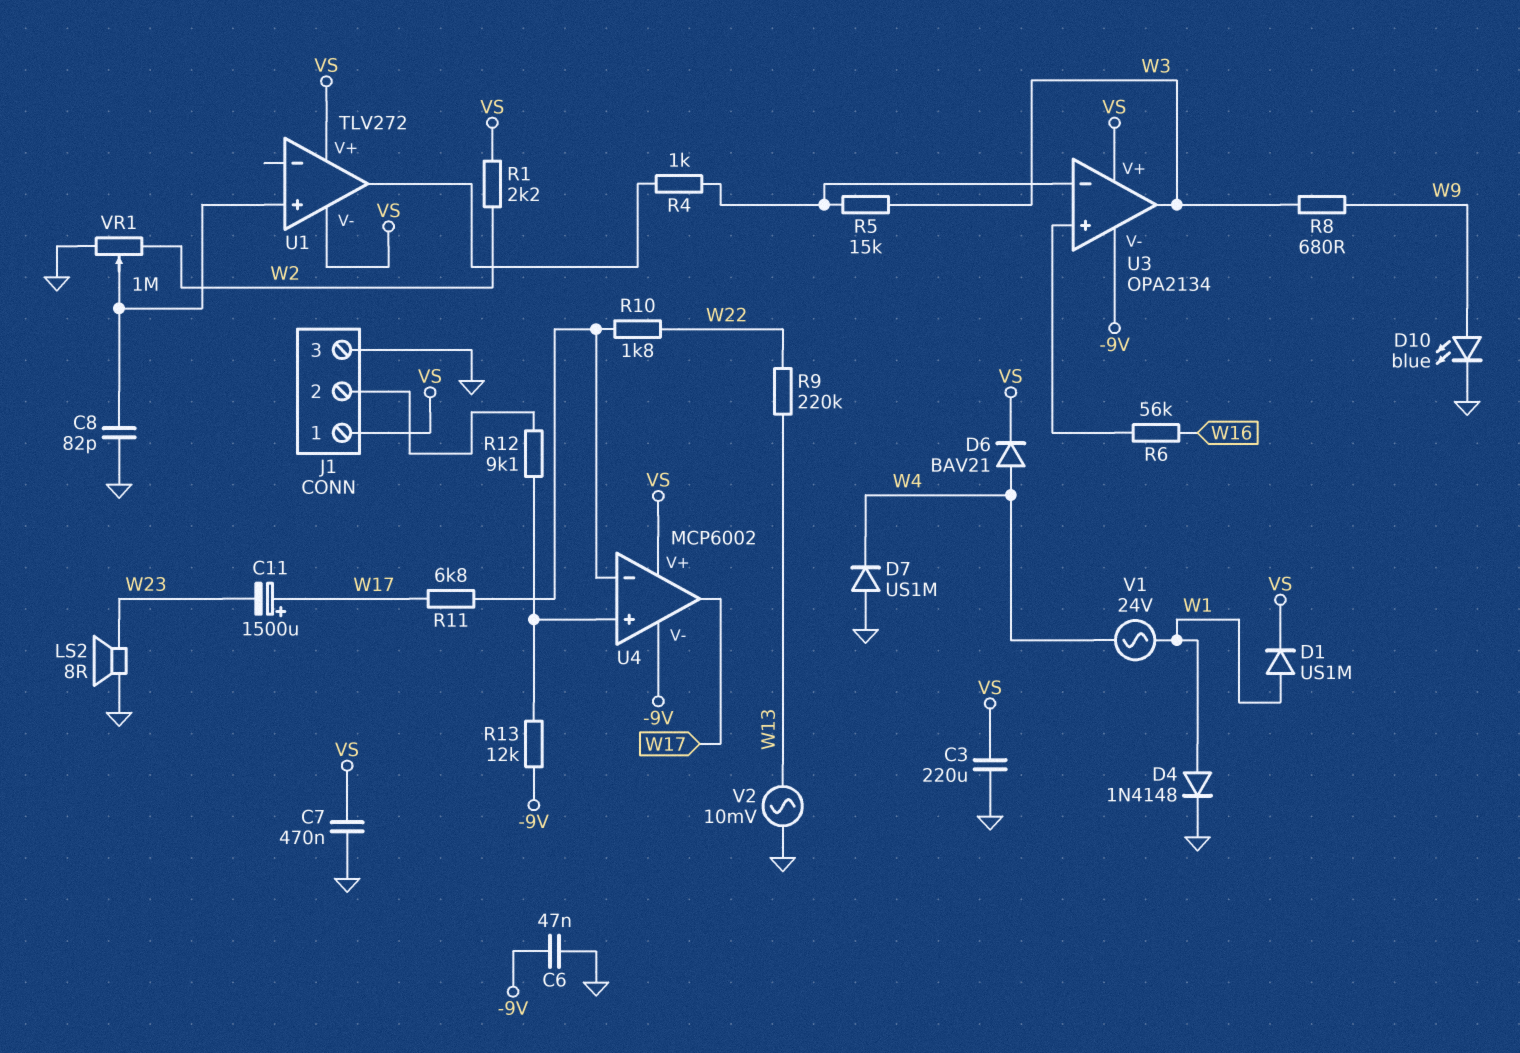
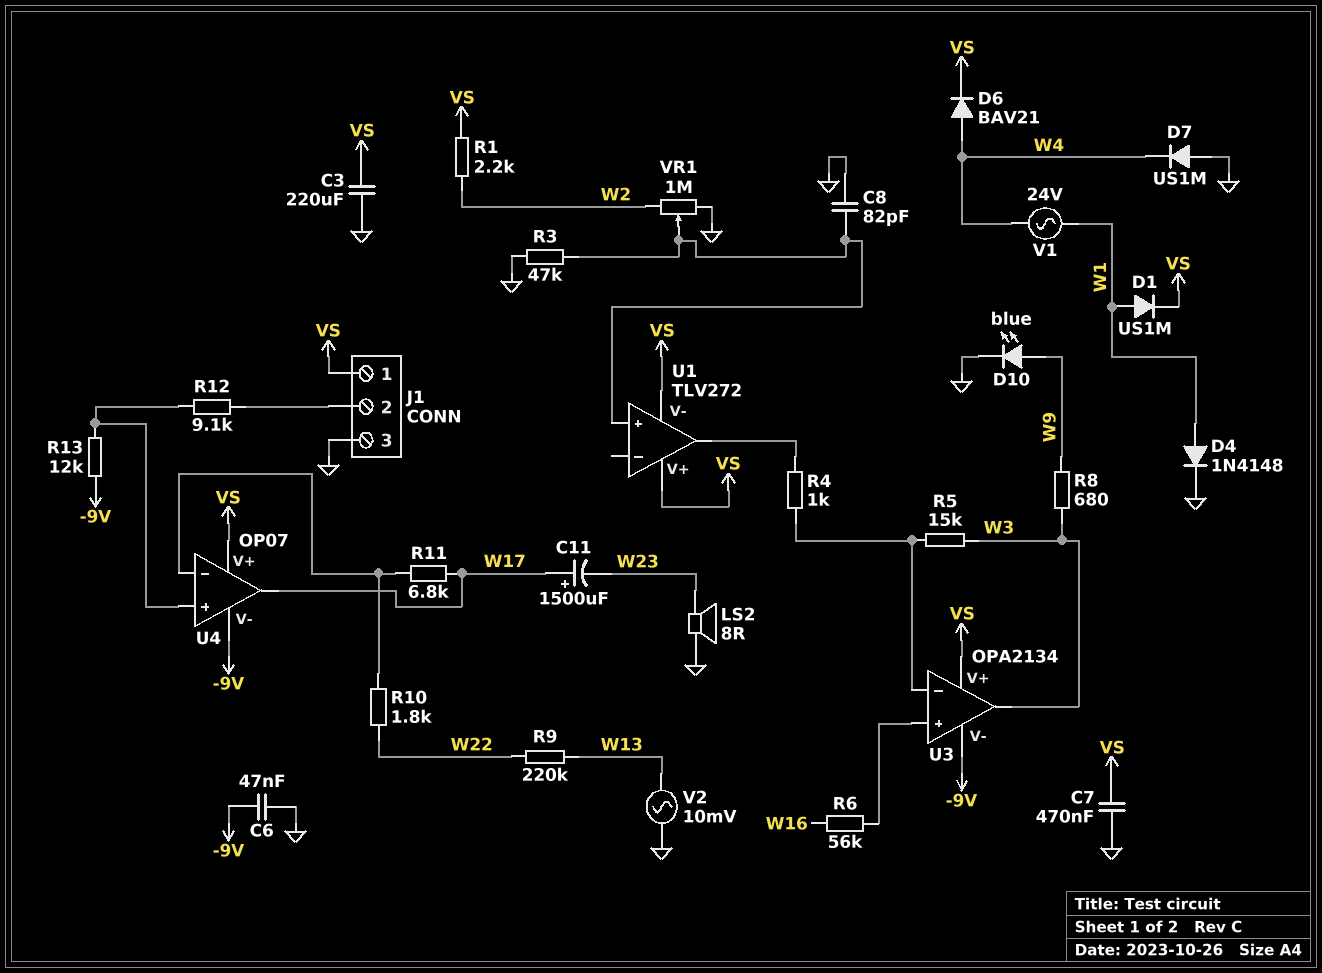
R3: none -> 47k (GND, U1/in+)
U4: MCP6002 -> OP07

